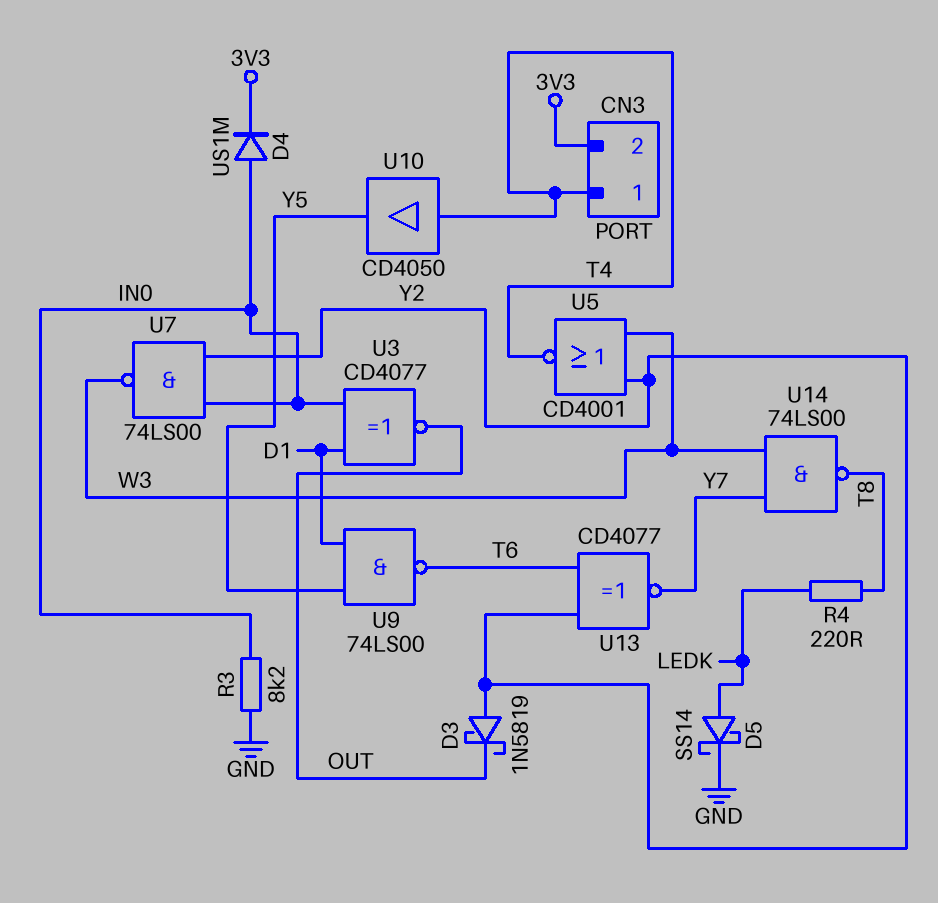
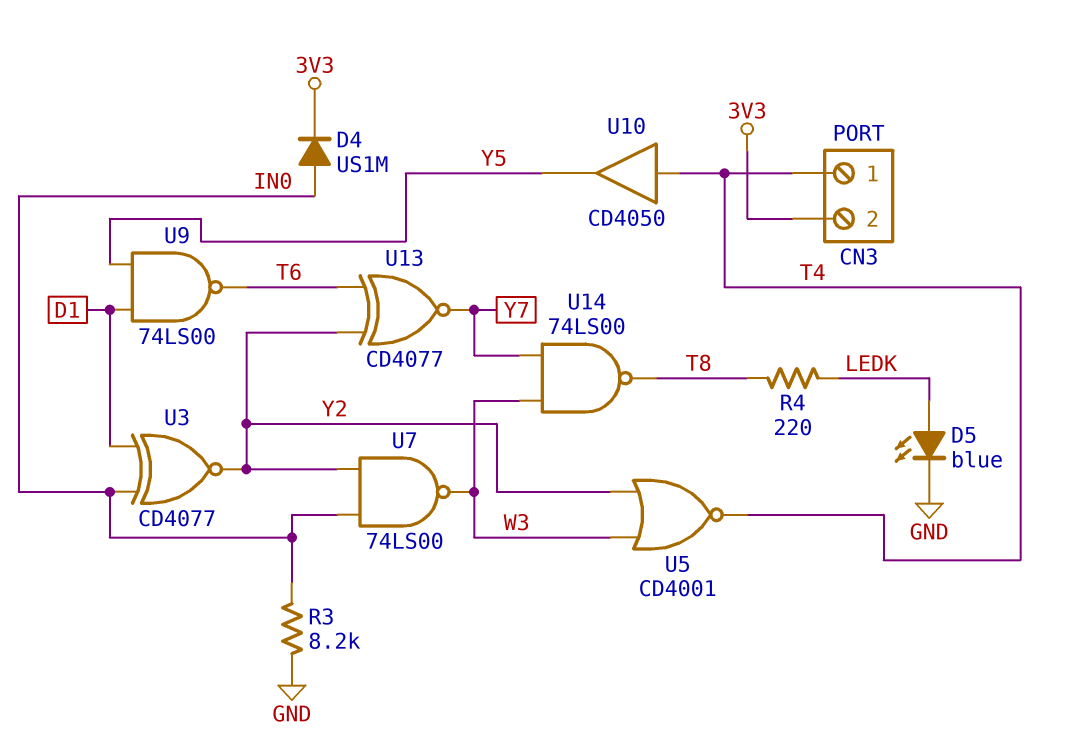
D3: schottky 1N5819 (A Y2, K OUT) -> none
D5: schottky SS14 (A LEDK, K GND) -> LED blue (A LEDK, K GND)
U3: XNOR CD4077 (in D1, in IN0, out OUT) -> XNOR CD4077 (in D1, in IN0, out Y2)

